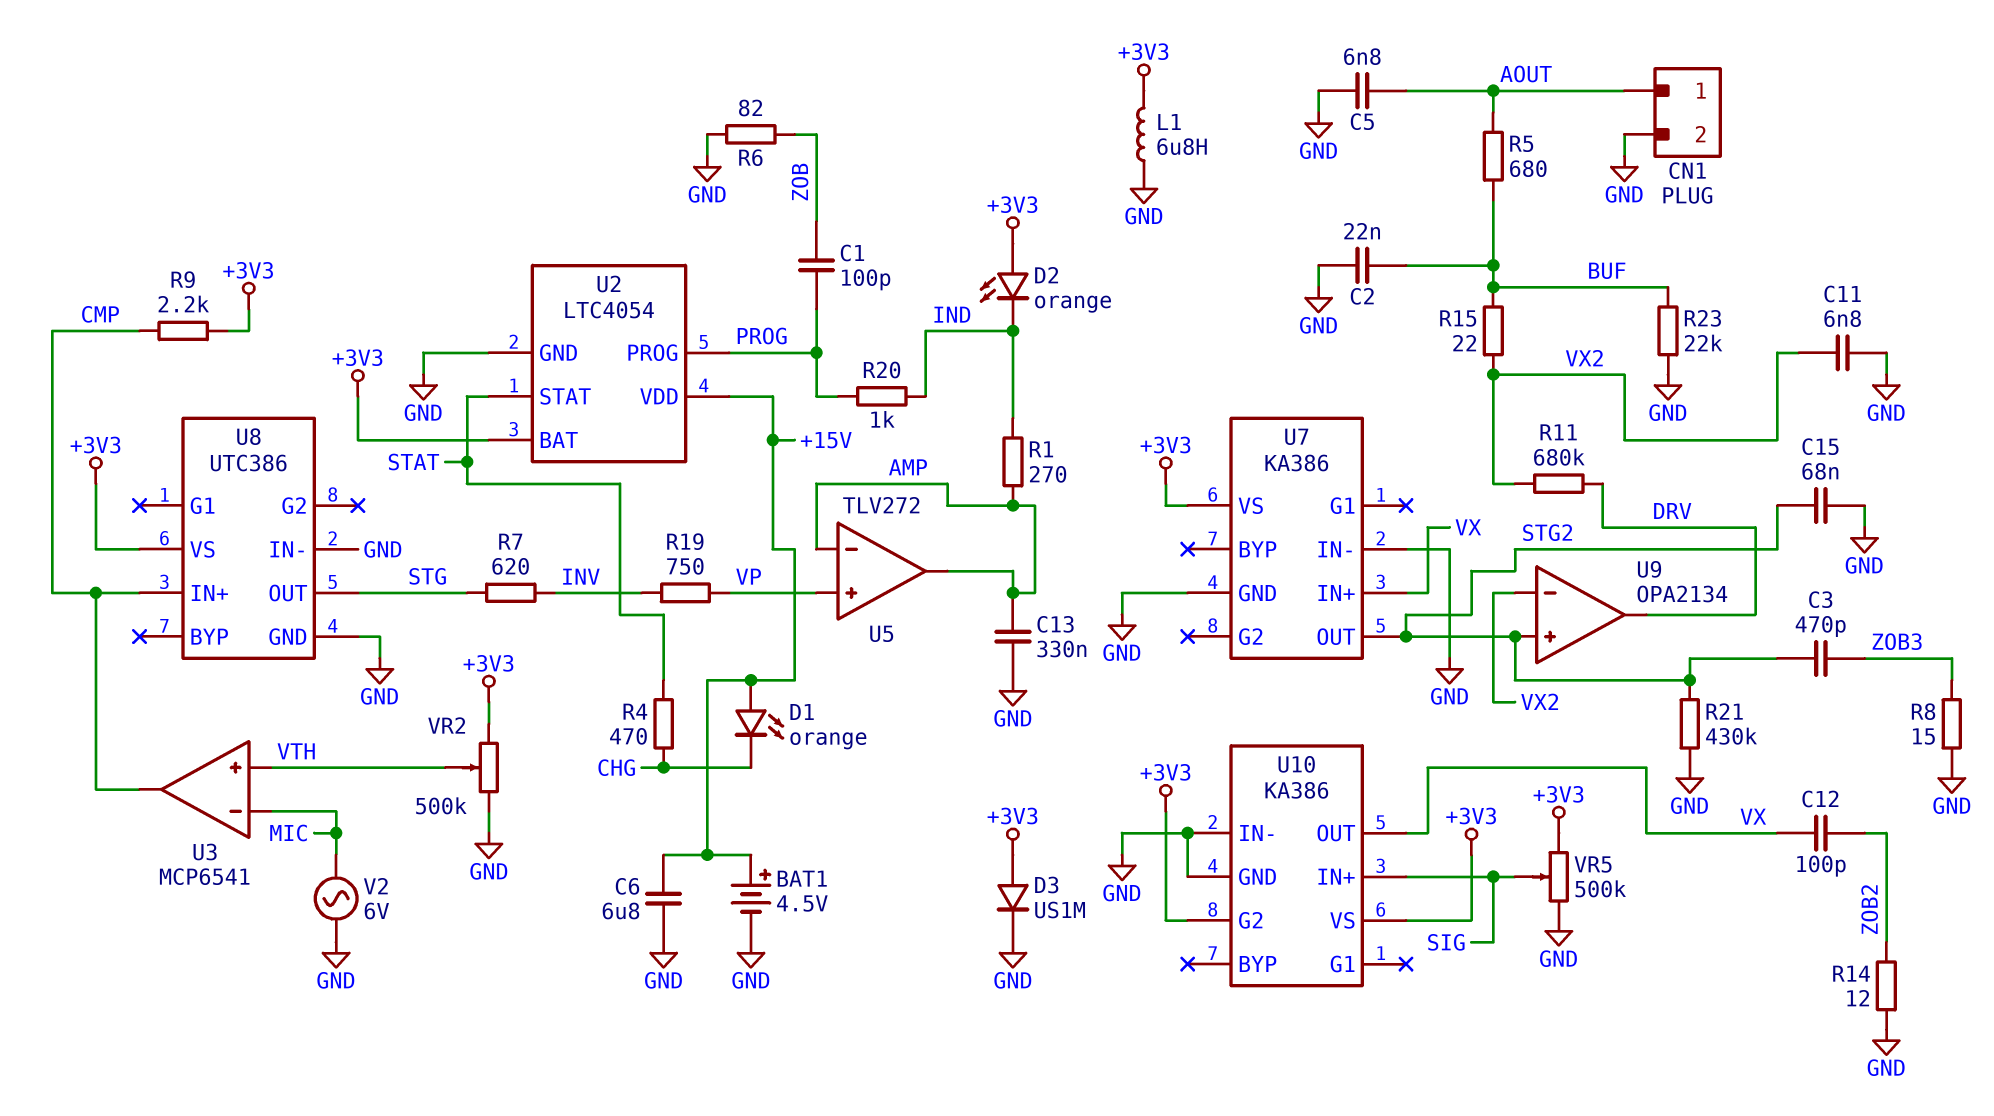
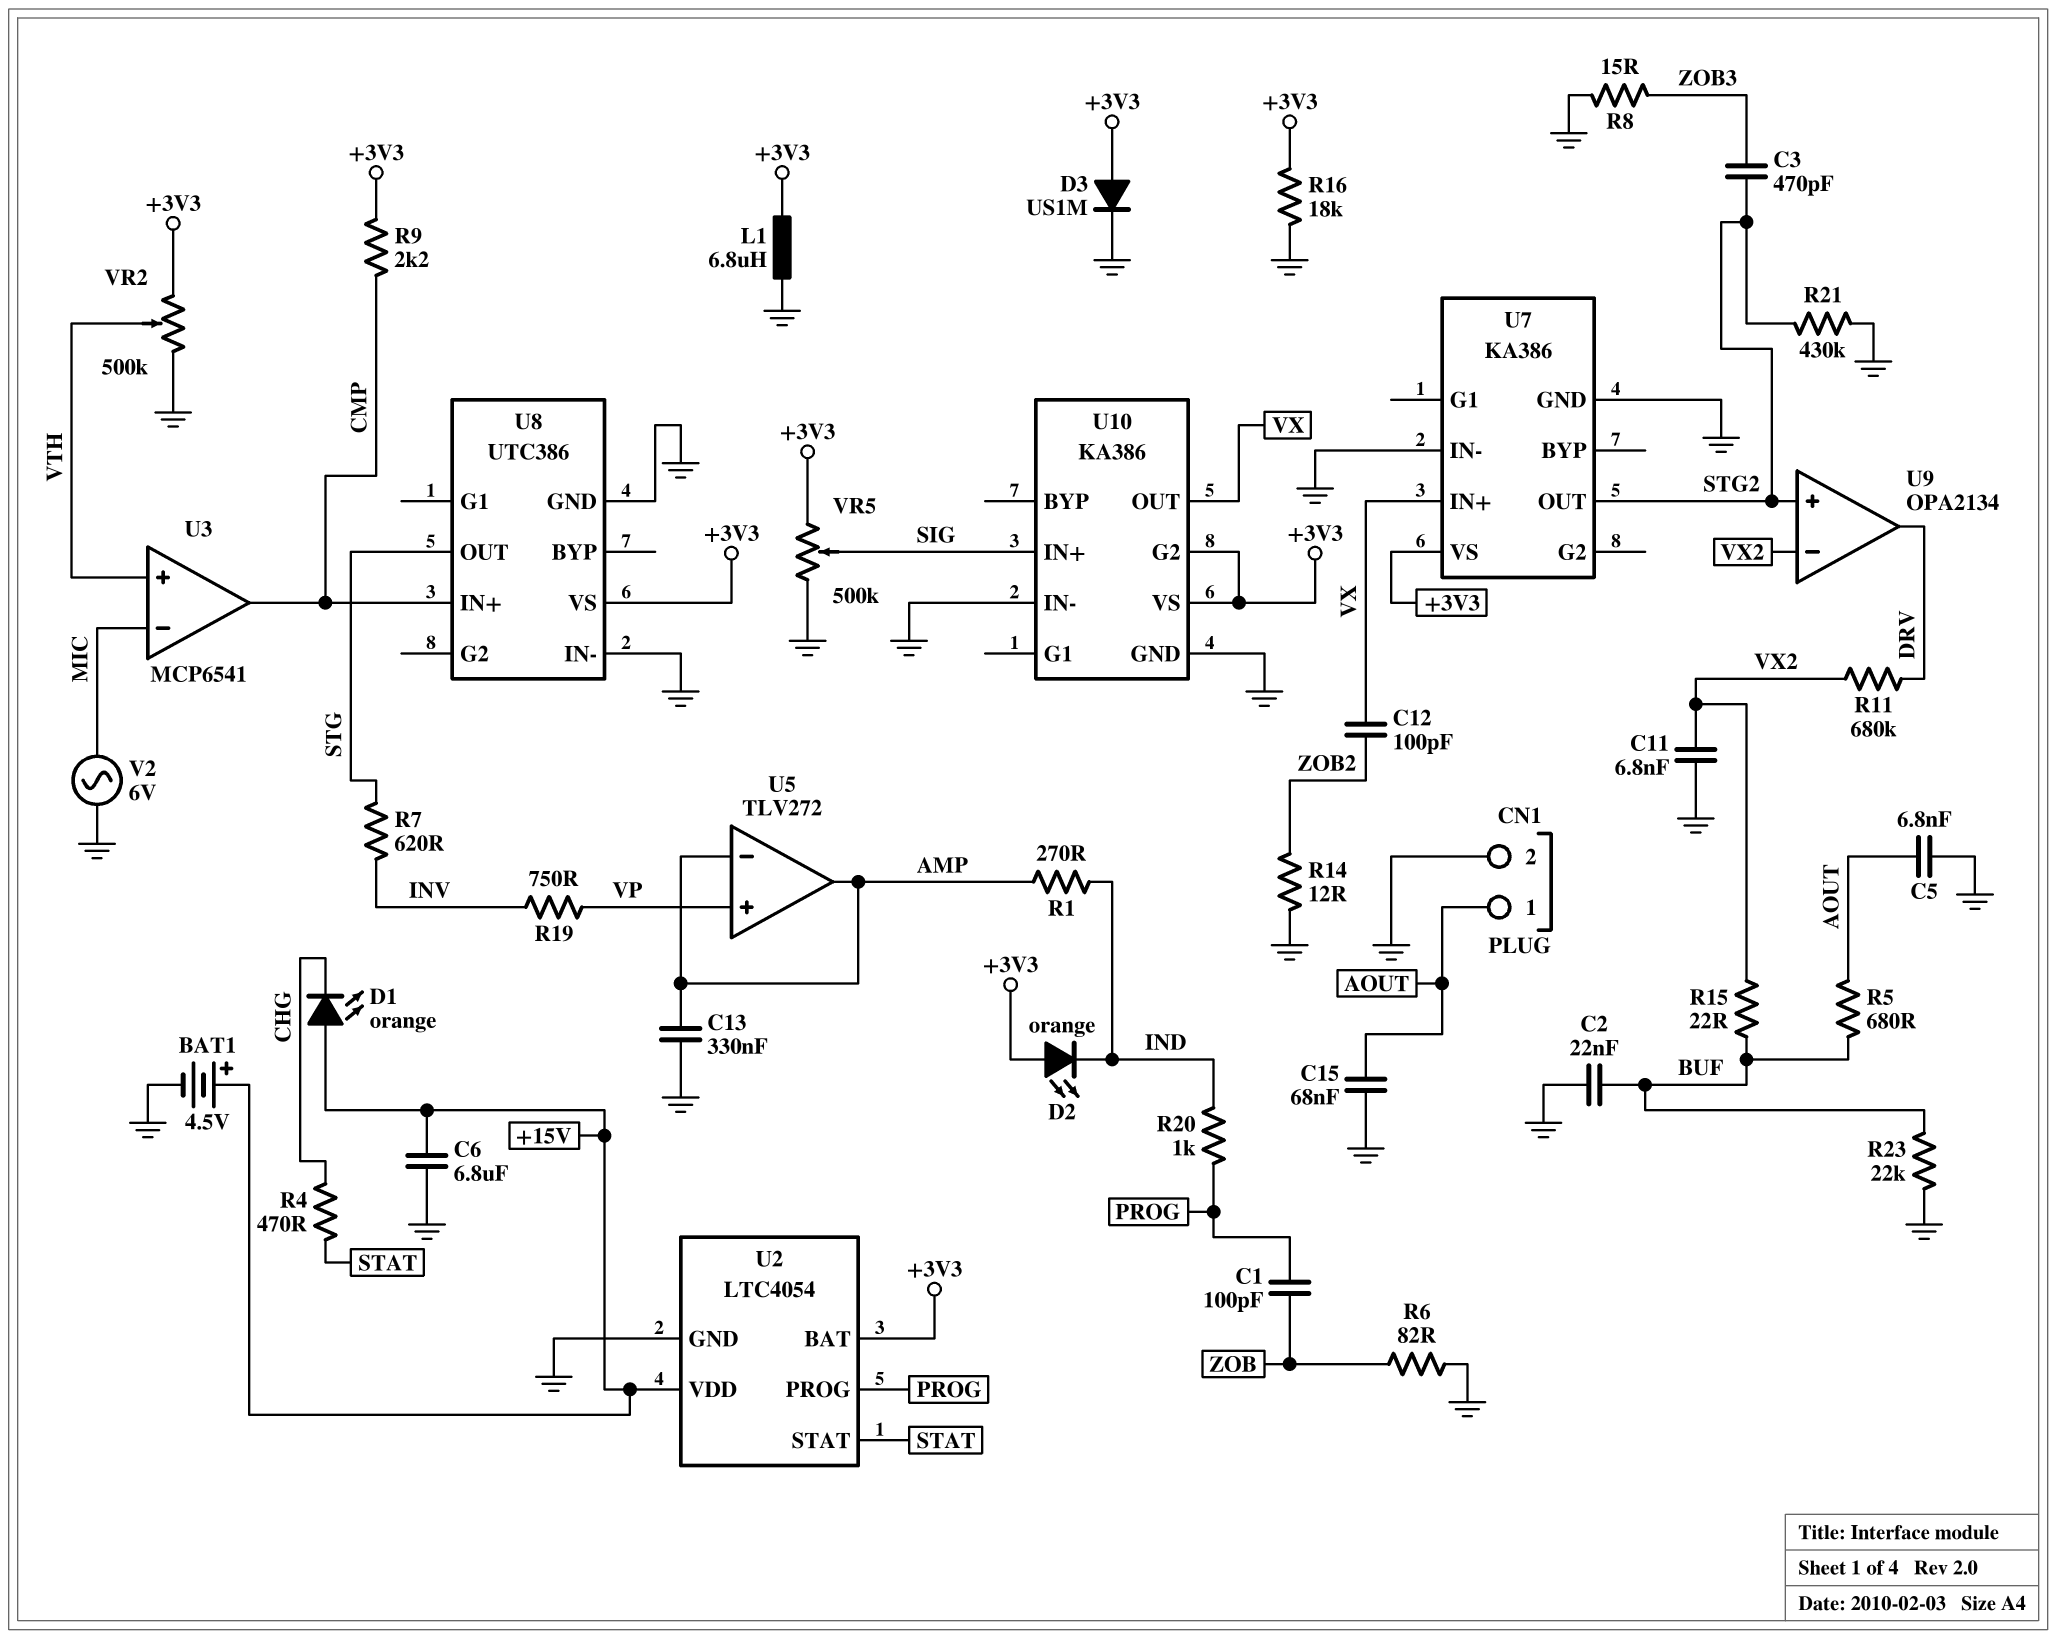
C15: 68nF (GND, STG2) -> 68nF (AOUT, GND)
R16: none -> 18k (+3V3, GND)

